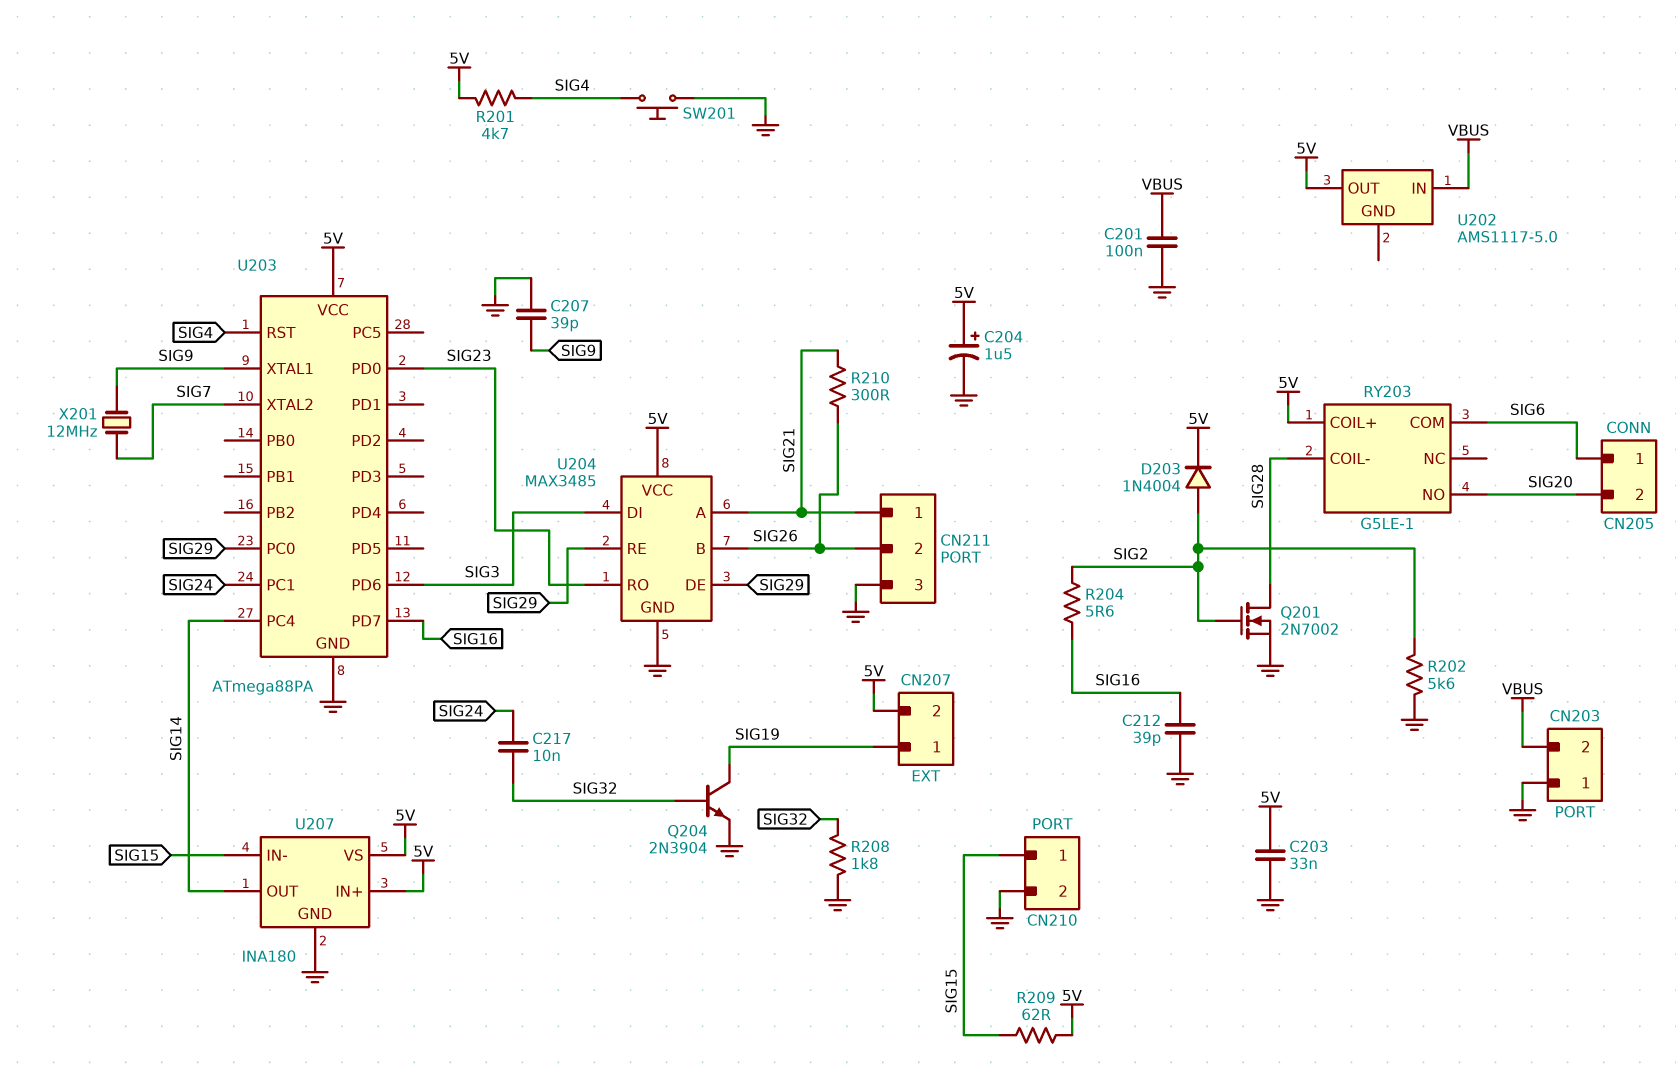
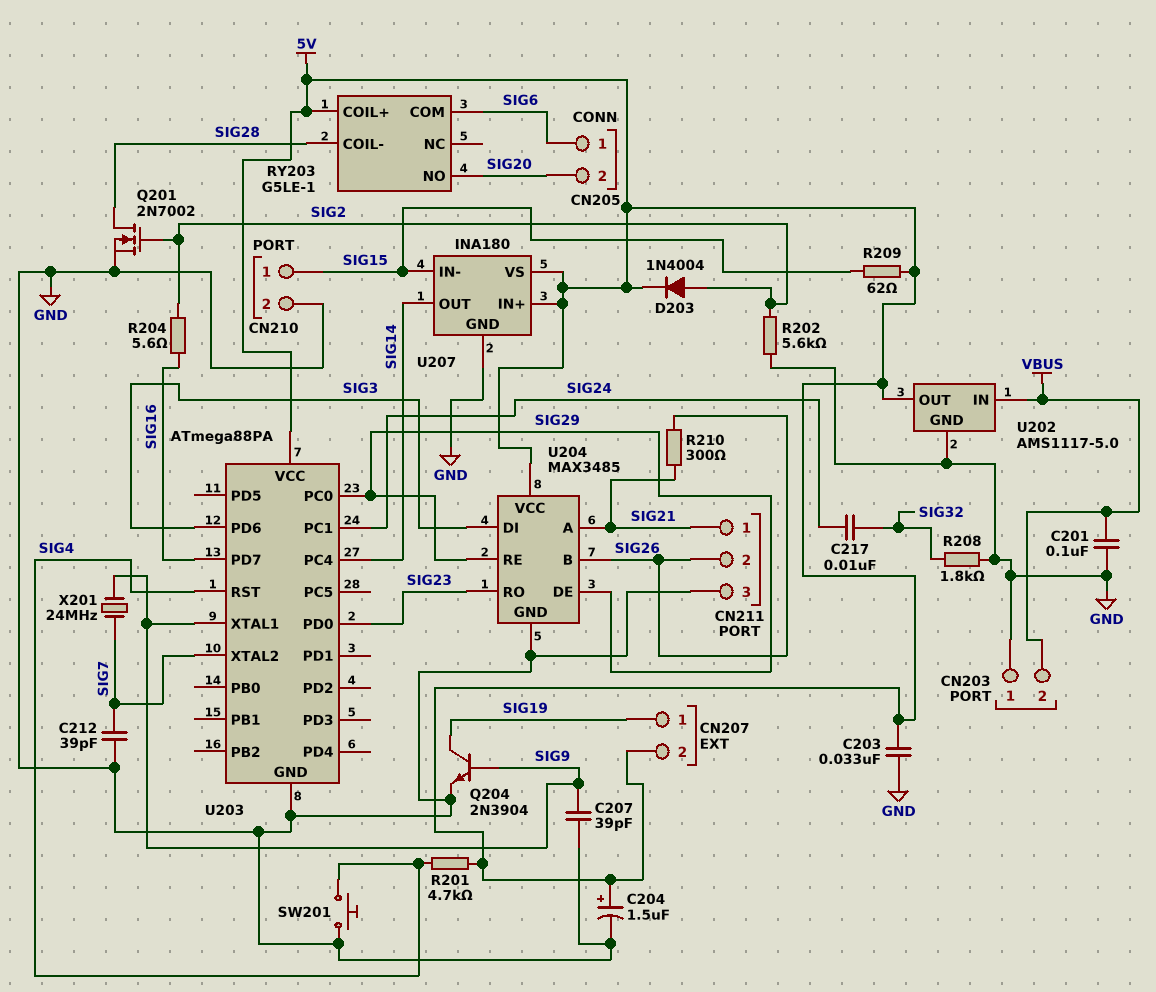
C212: 39pF (GND, SIG16) -> 39pF (GND, SIG7)
Q204: NPN 2N3904 (B SIG32, C SIG19, E GND) -> NPN 2N3904 (B SIG9, C SIG19, E GND)
U202 pin GND: none -> GND
X201: 12MHz (SIG7, SIG9) -> 24MHz (SIG7, SIG9)

